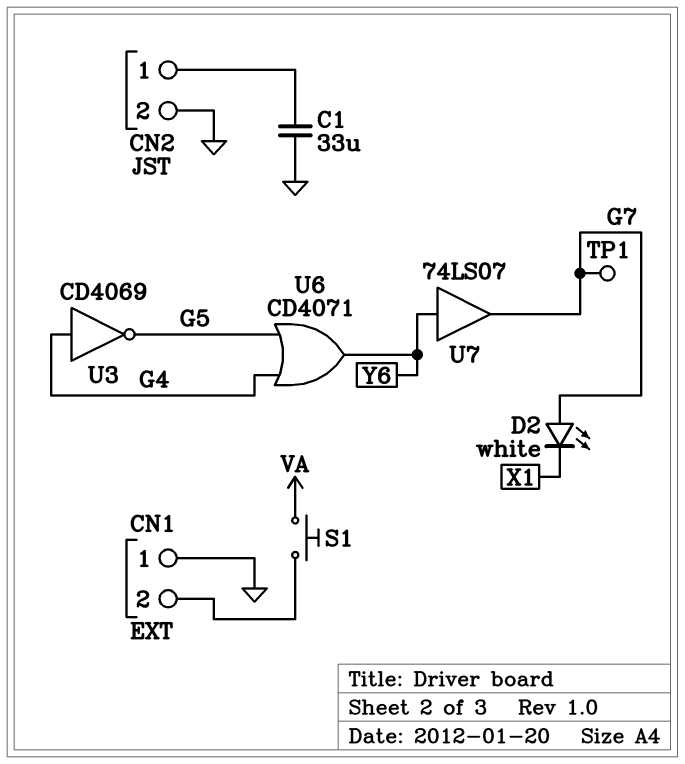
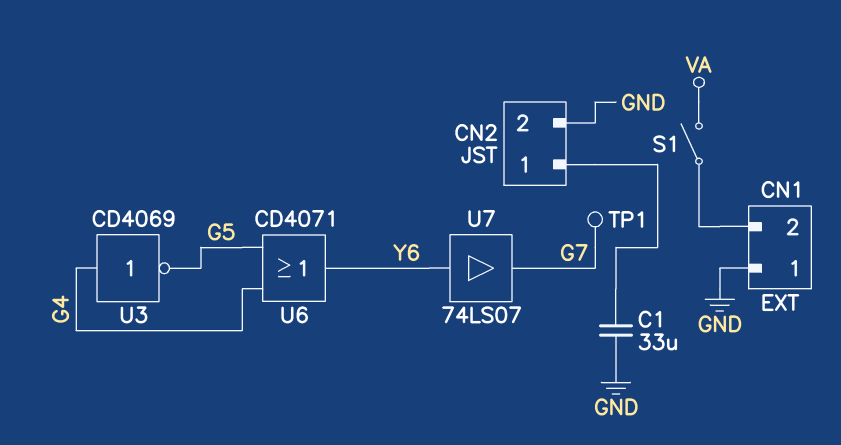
D2: LED white (A G7, K X1) -> none
S1: button (CN1/2, VA) -> switch (CN1/2, VA)

